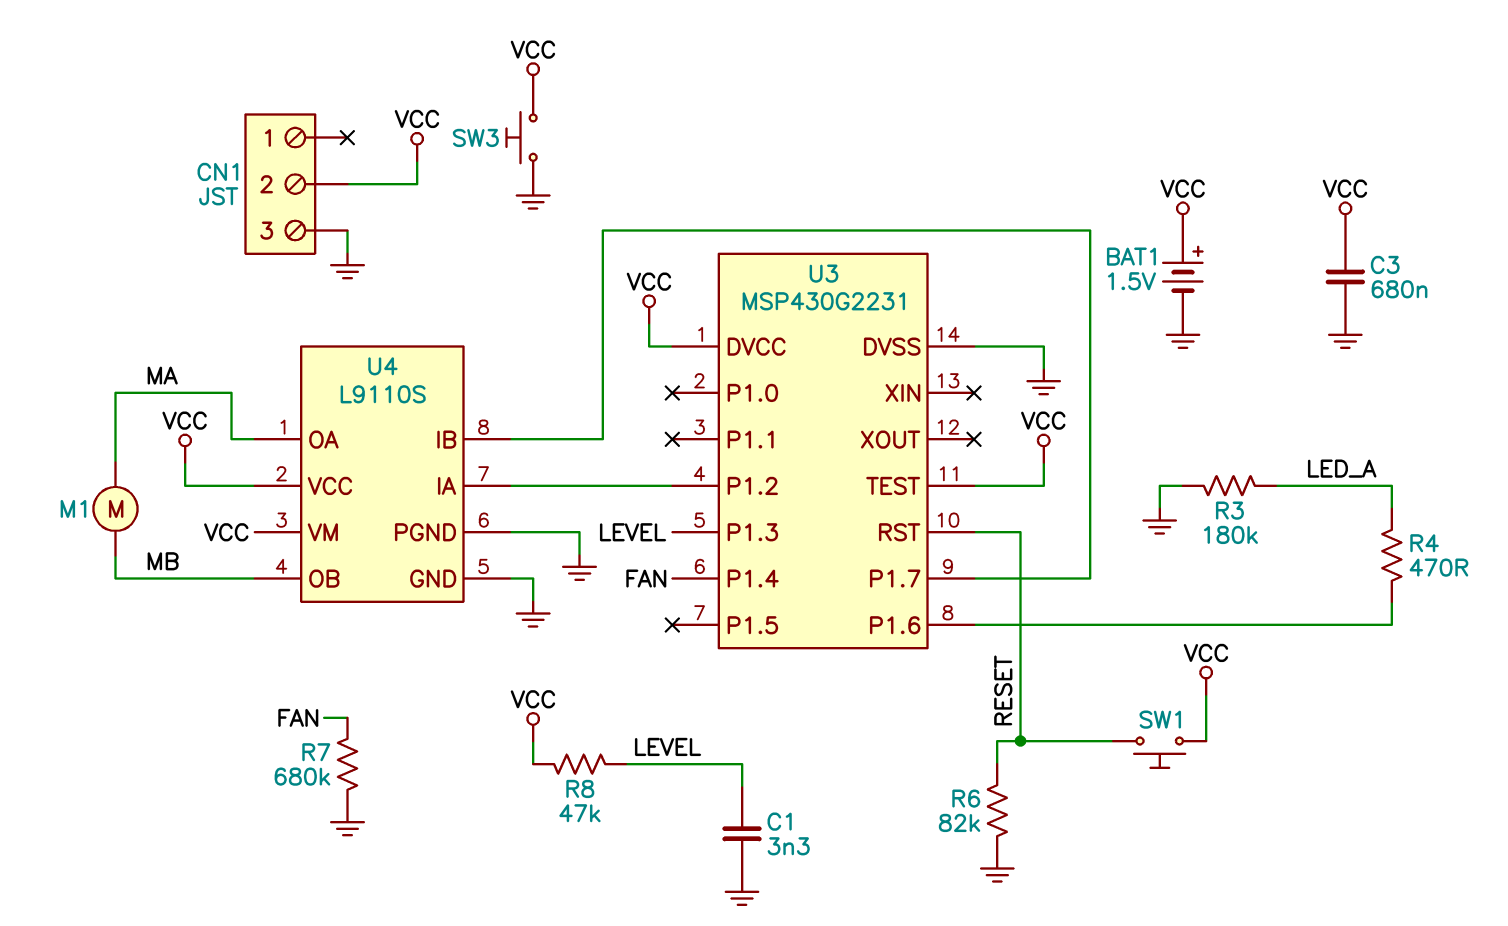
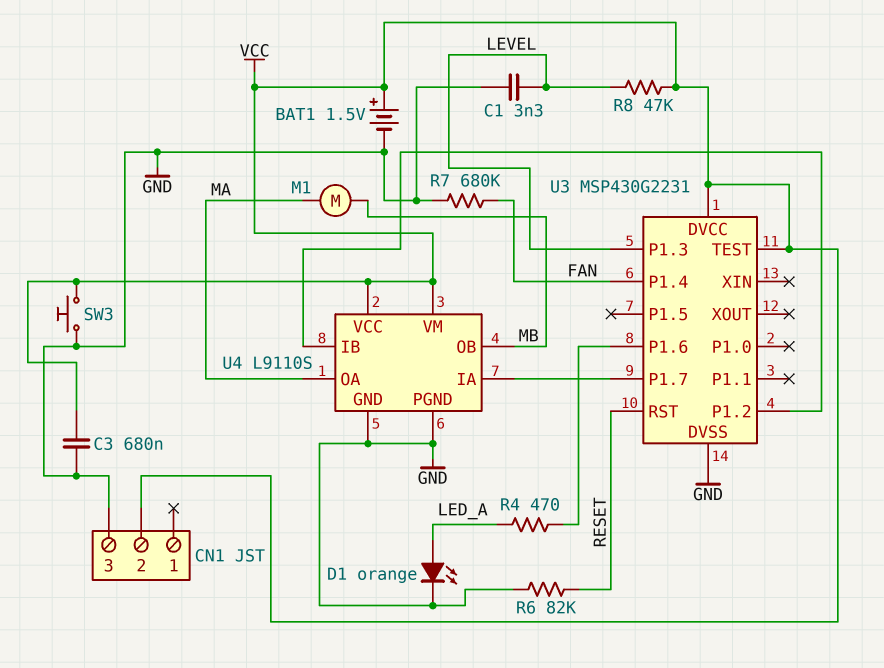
D1: none -> LED orange (A LED_A, K GND)
R3: 180k (GND, LED_A) -> none
SW1: button (RESET, VCC) -> none
U4 pin IA: U3/P1.2 -> U3/P1.7
U4 pin IB: U3/P1.7 -> U3/P1.2

